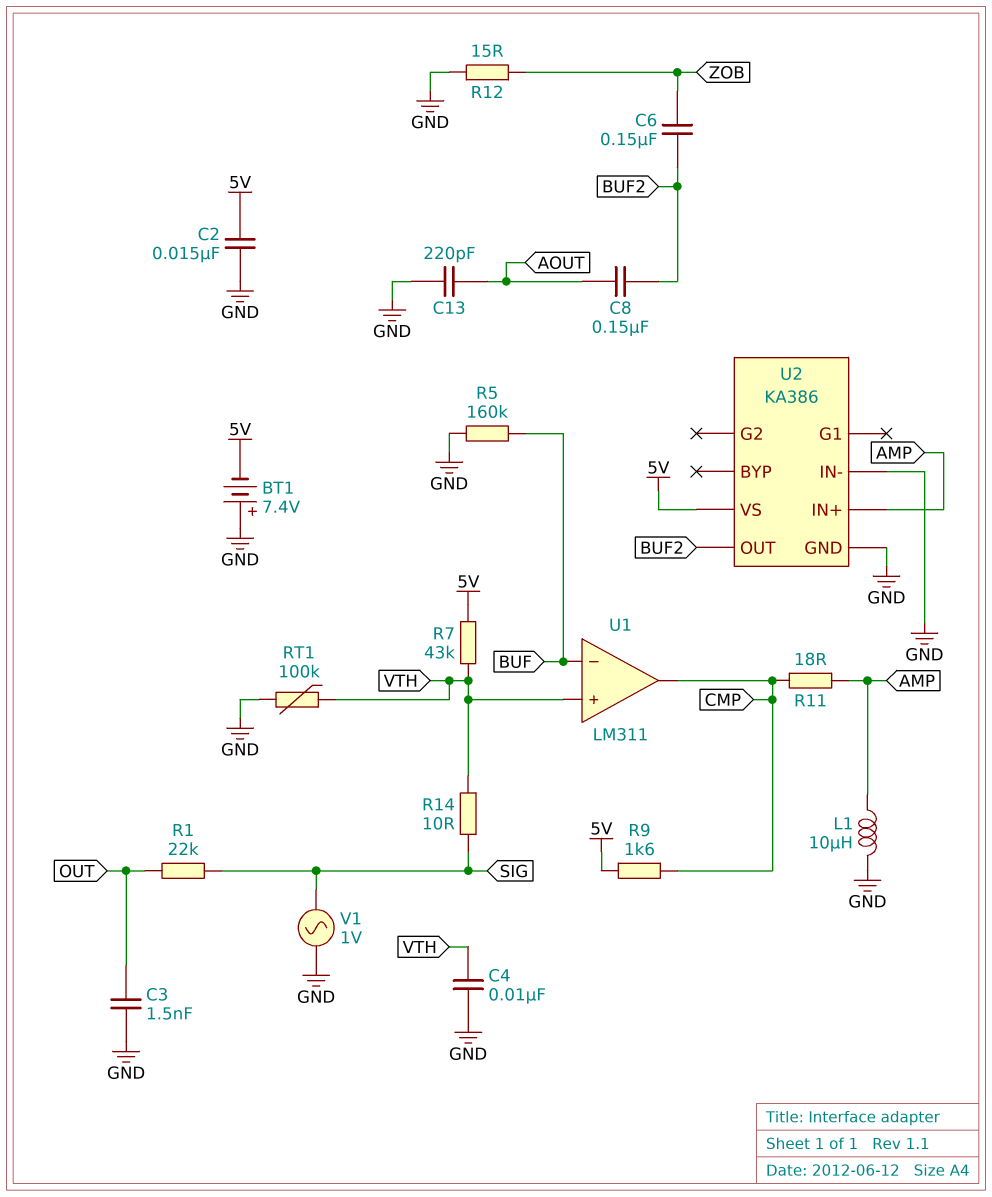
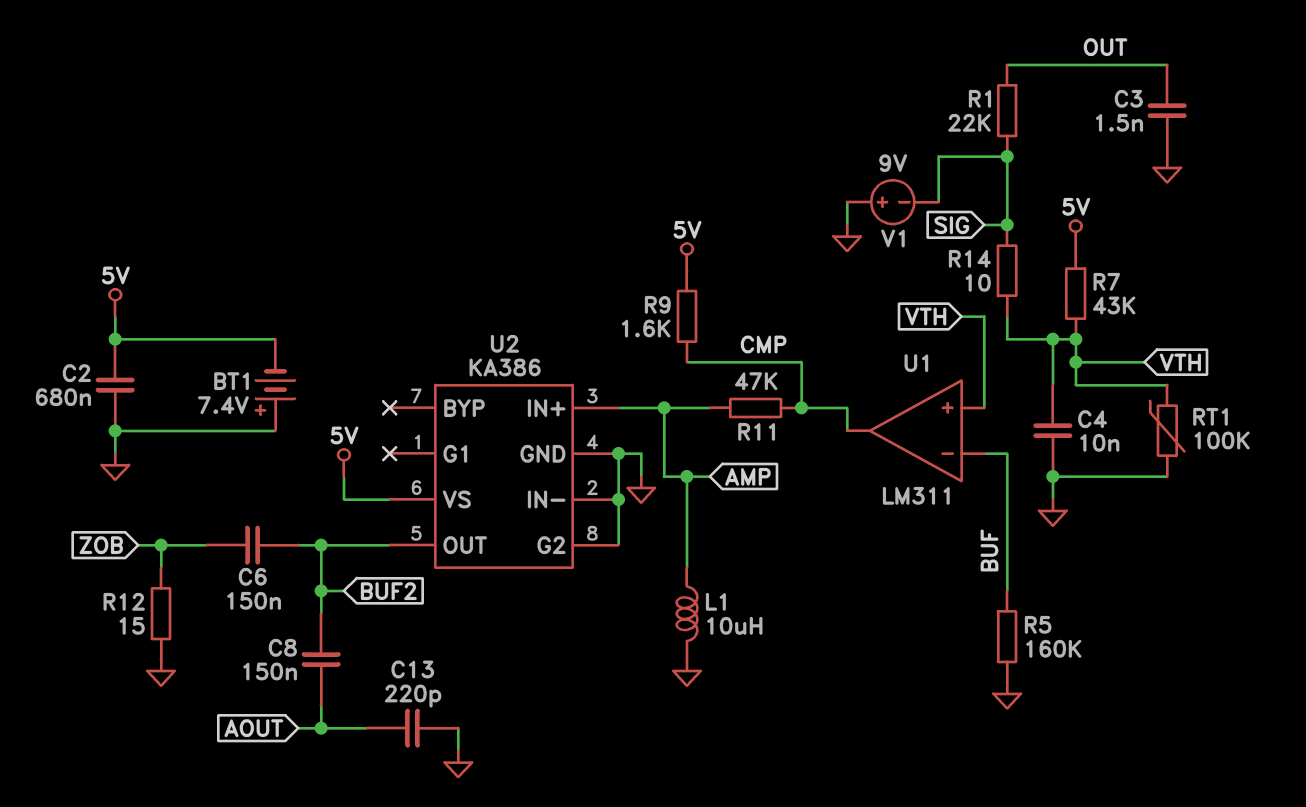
C2: 15nF (5V, GND) -> 680nF (5V, GND)
R11: 18 (AMP, CMP) -> 47k (AMP, CMP)
U2 pin G2: none -> GND
V1: AC 1V (GND, SIG) -> 9V (plus GND, minus SIG)

